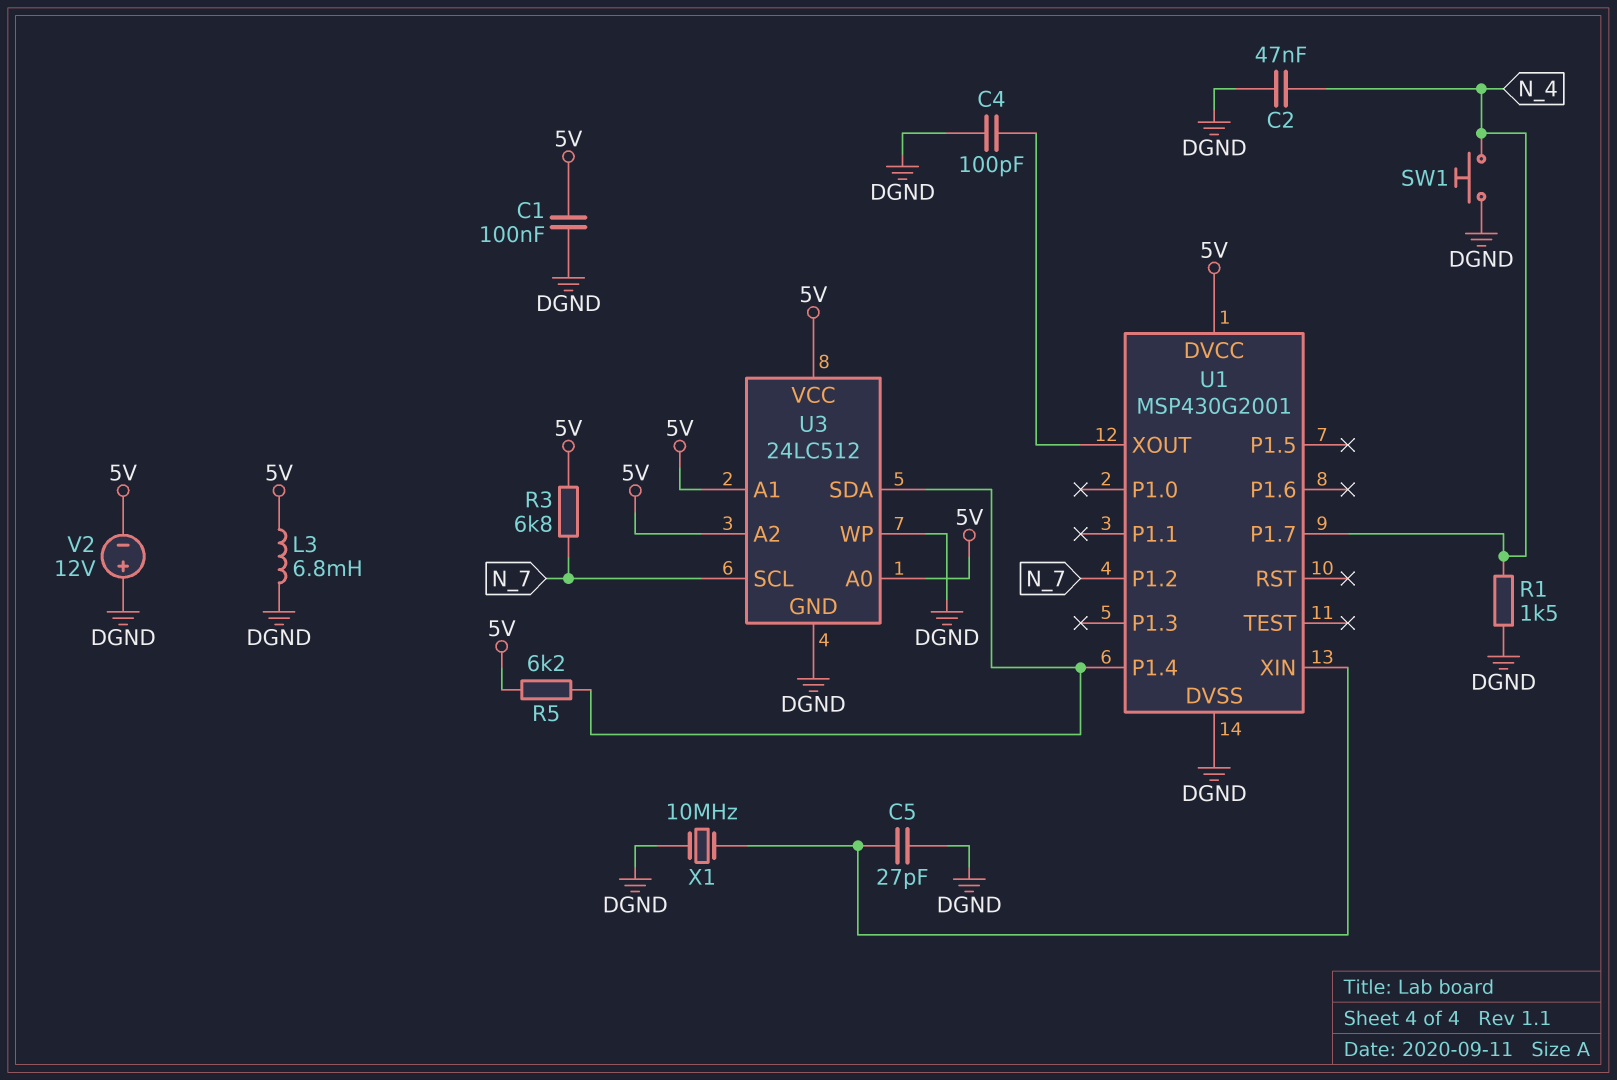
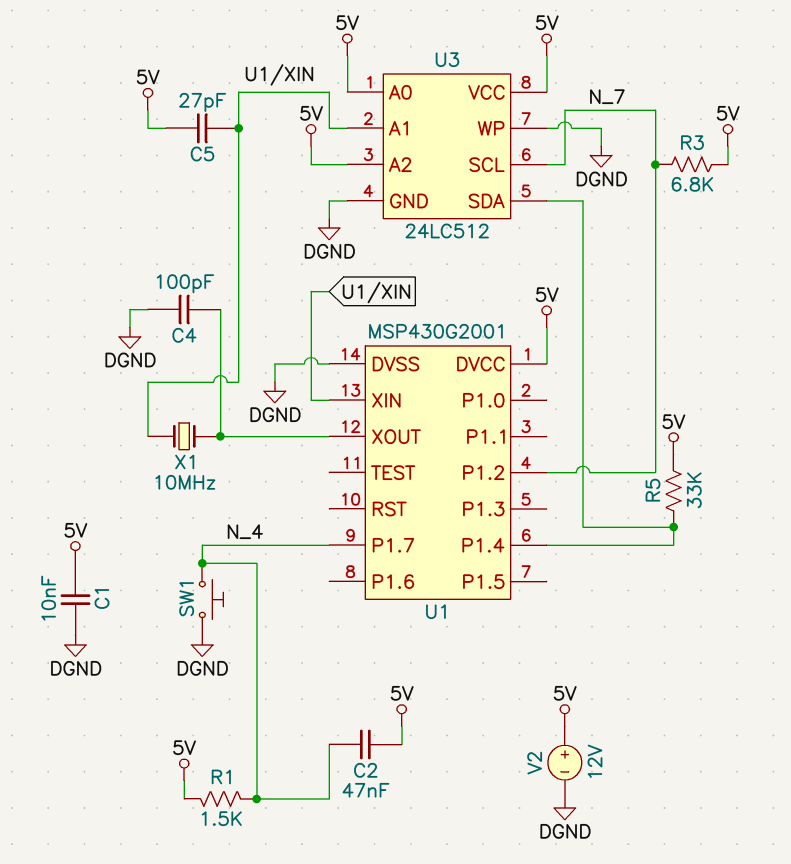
C1: 100nF (5V, DGND) -> 10nF (5V, DGND)
C2: 47nF (DGND, N_4) -> 47nF (5V, N_4)
C5: 27pF (DGND, U1/XIN) -> 27pF (5V, U1/XIN)
L3: 6.8mH (5V, DGND) -> none
R1: 1.5k (DGND, N_4) -> 1.5k (5V, N_4)
R5: 6.2k (5V, U1/P1.4) -> 33k (5V, U1/P1.4)
U3 pin A1: 5V -> U1/XIN
V2: 12V (plus DGND, minus 5V) -> 12V (plus 5V, minus DGND)
X1: 10MHz (DGND, U1/XIN) -> 10MHz (U1/XIN, U1/XOUT)

